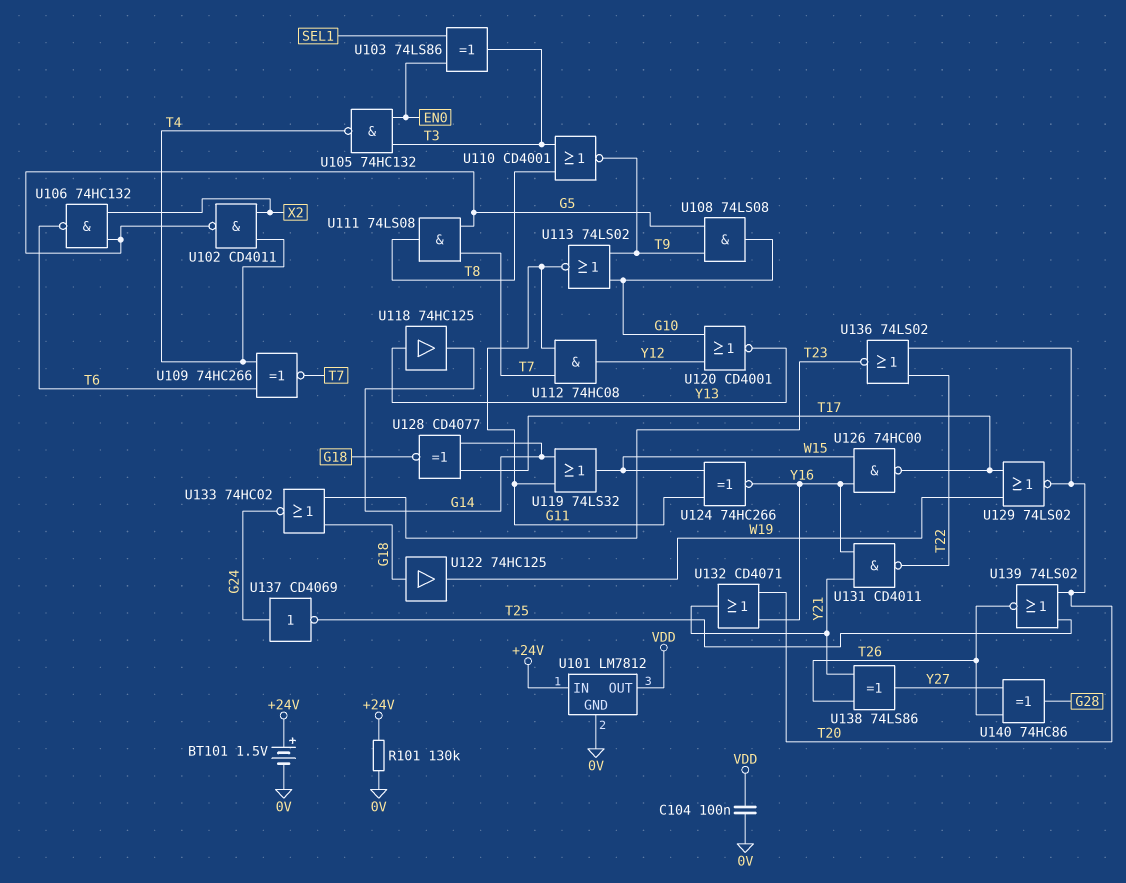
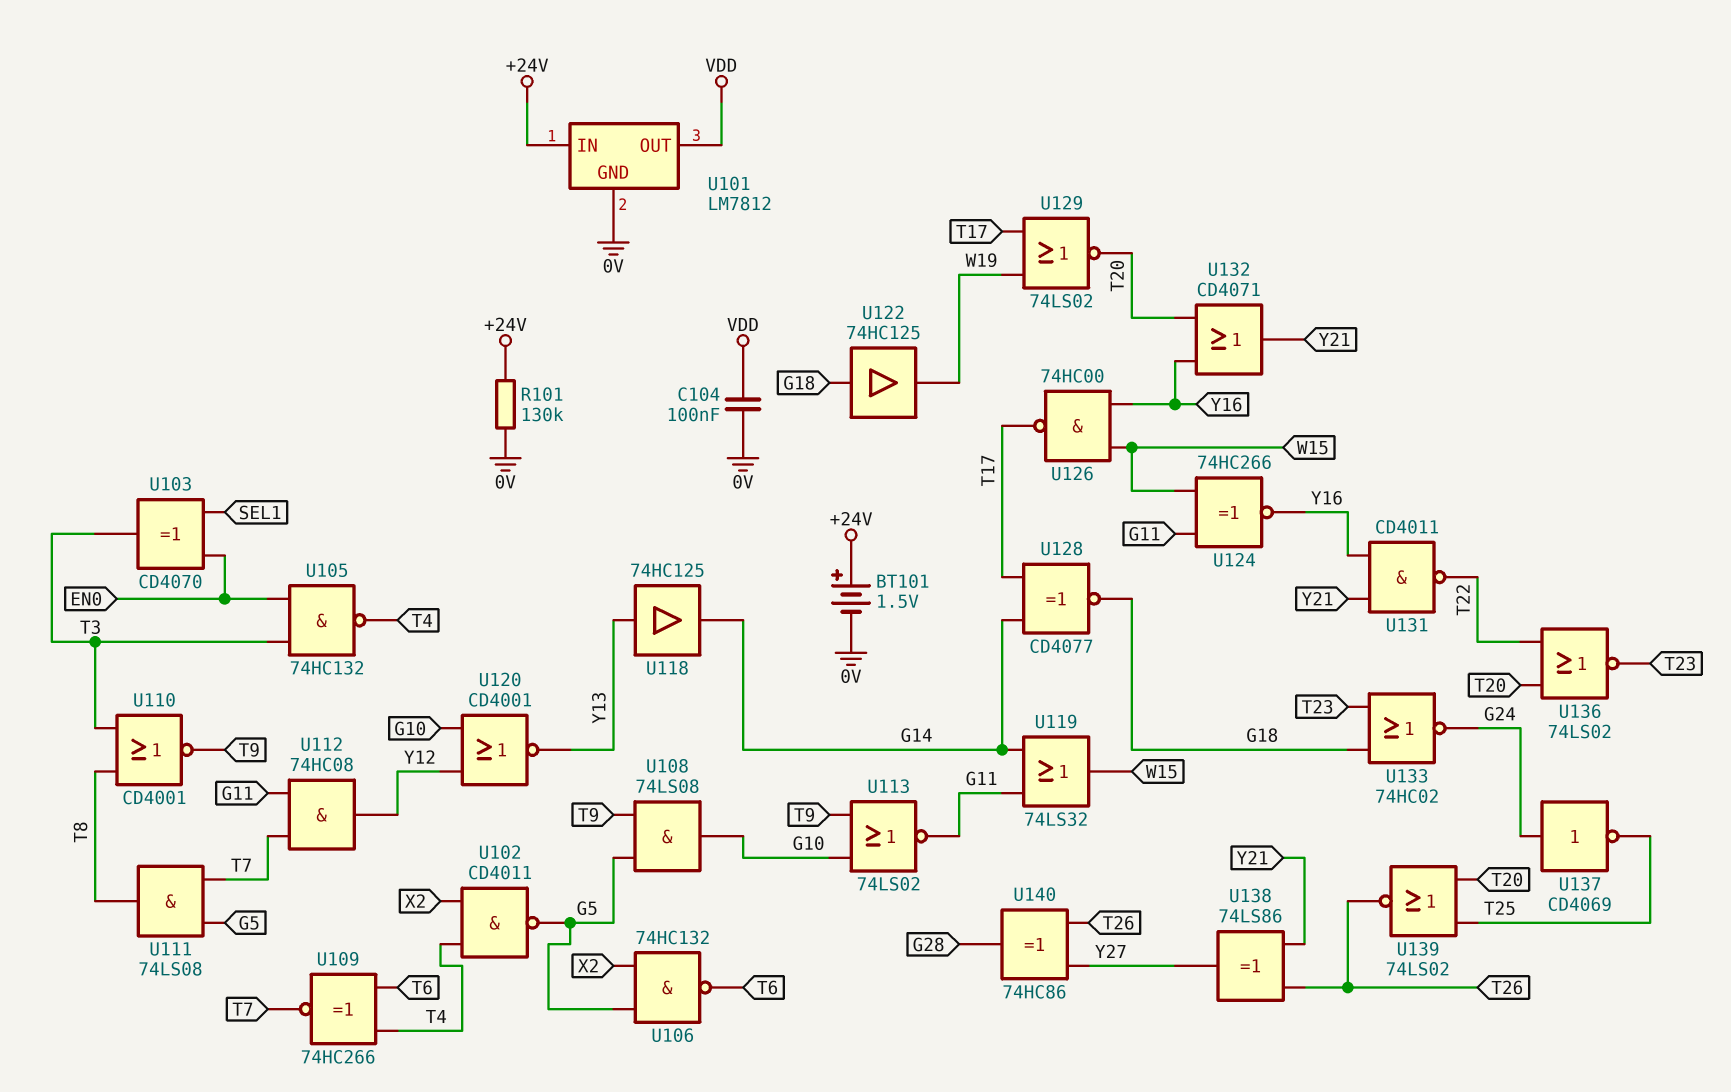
U103: XOR 74LS86 (in EN0, in SEL1, out T3) -> XOR CD4070 (in EN0, in SEL1, out T3)

